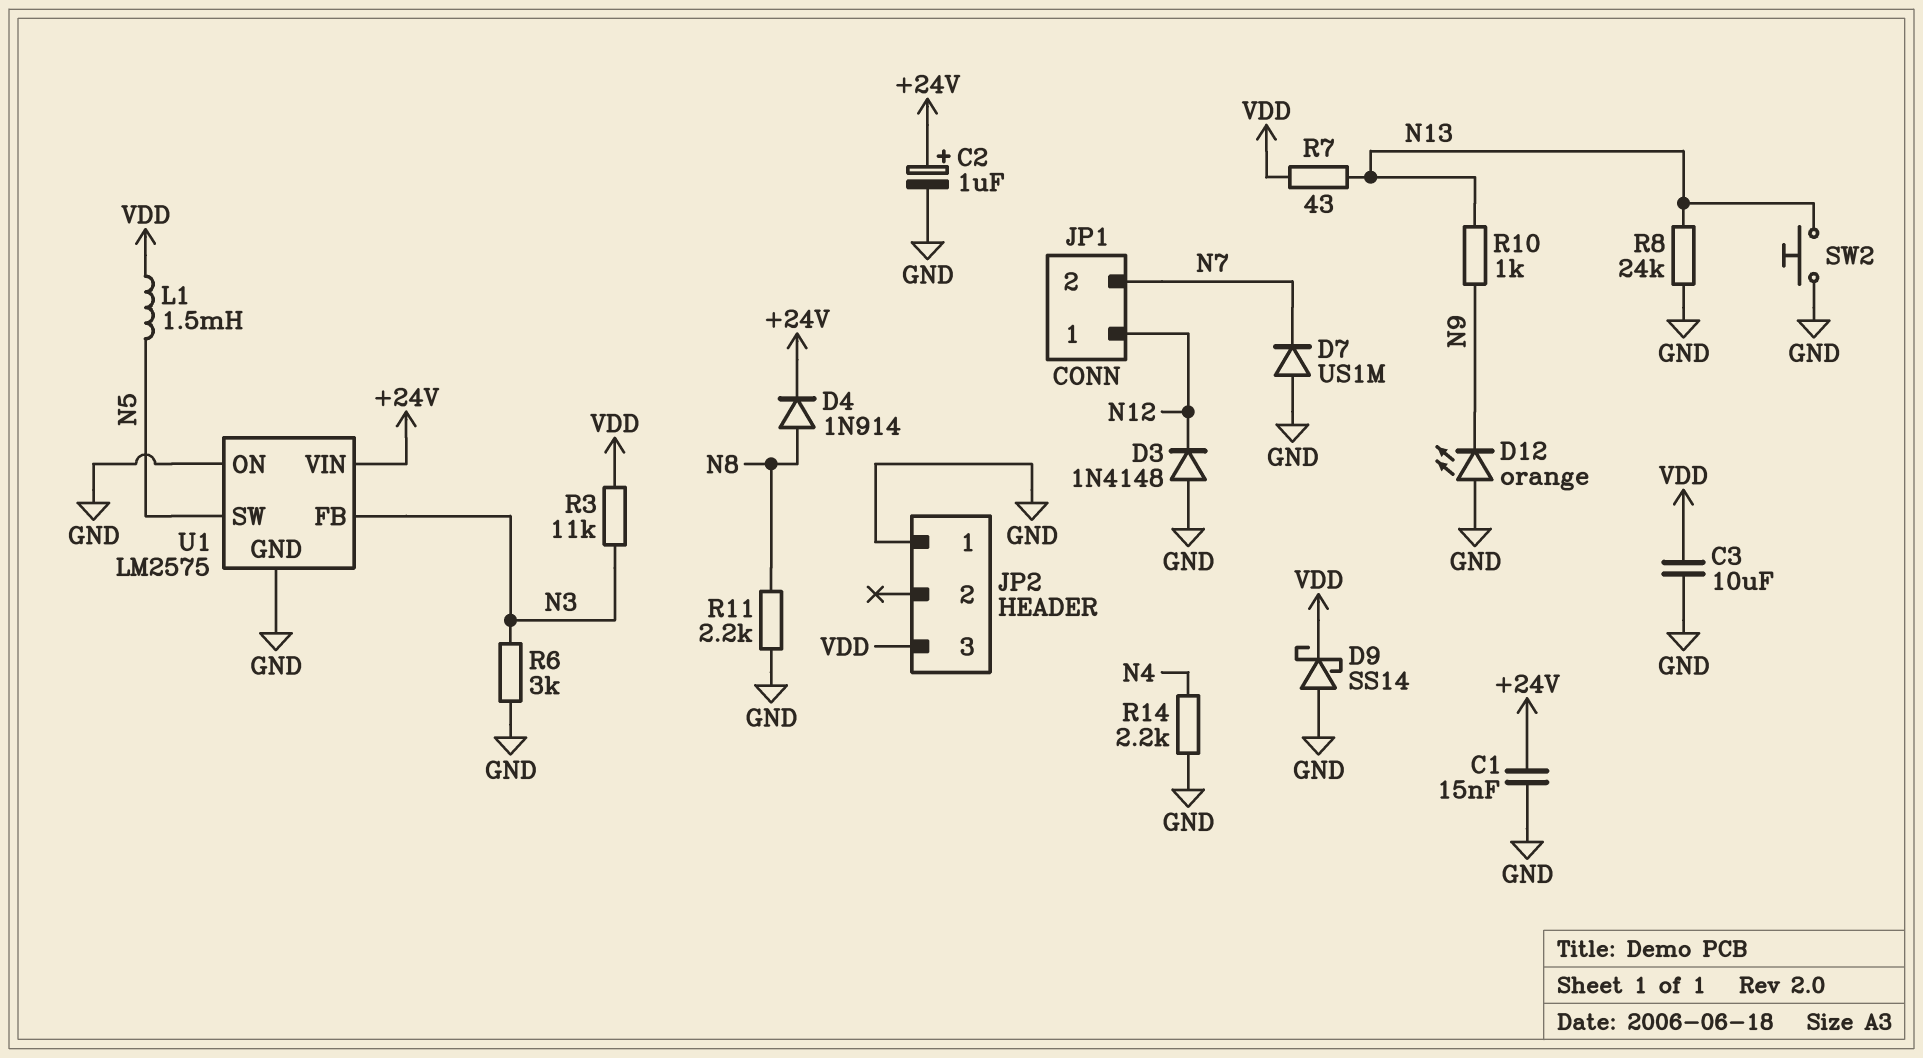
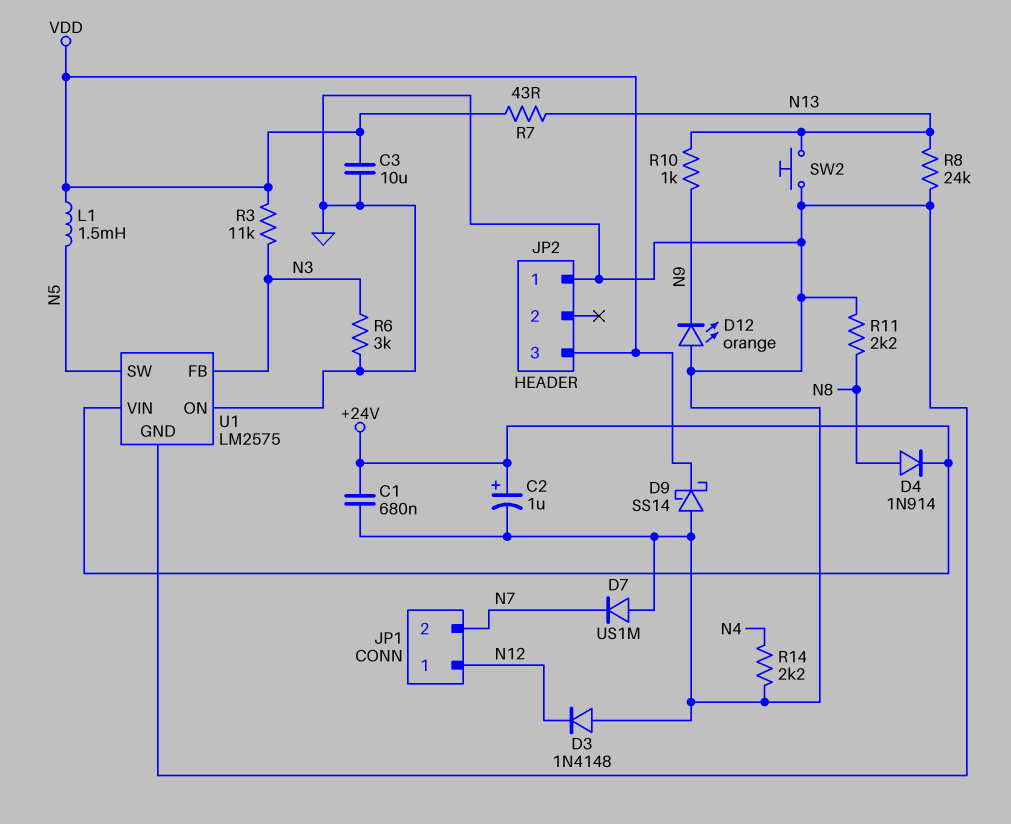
C1: 15nF (+24V, GND) -> 680nF (+24V, GND)

